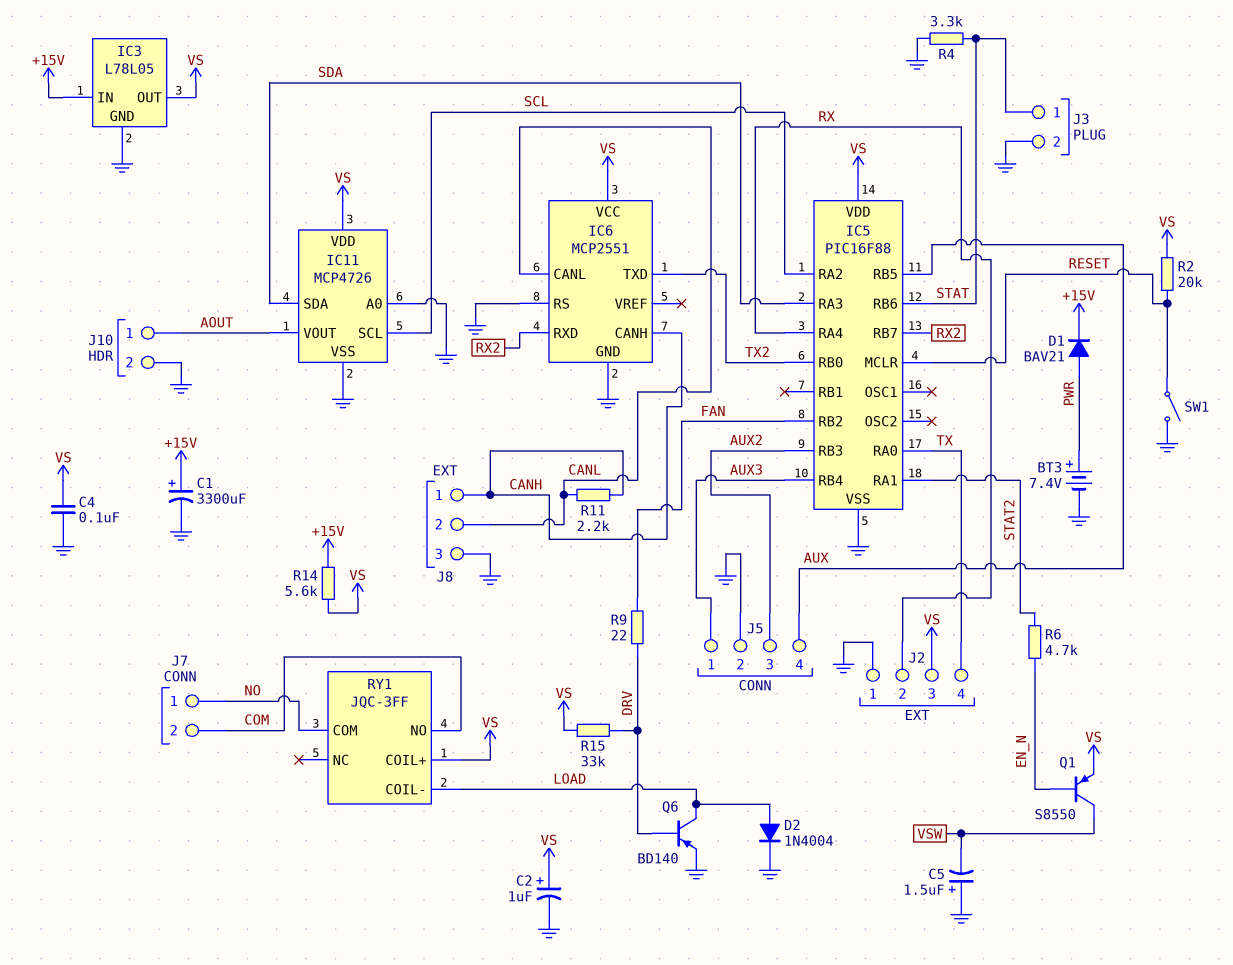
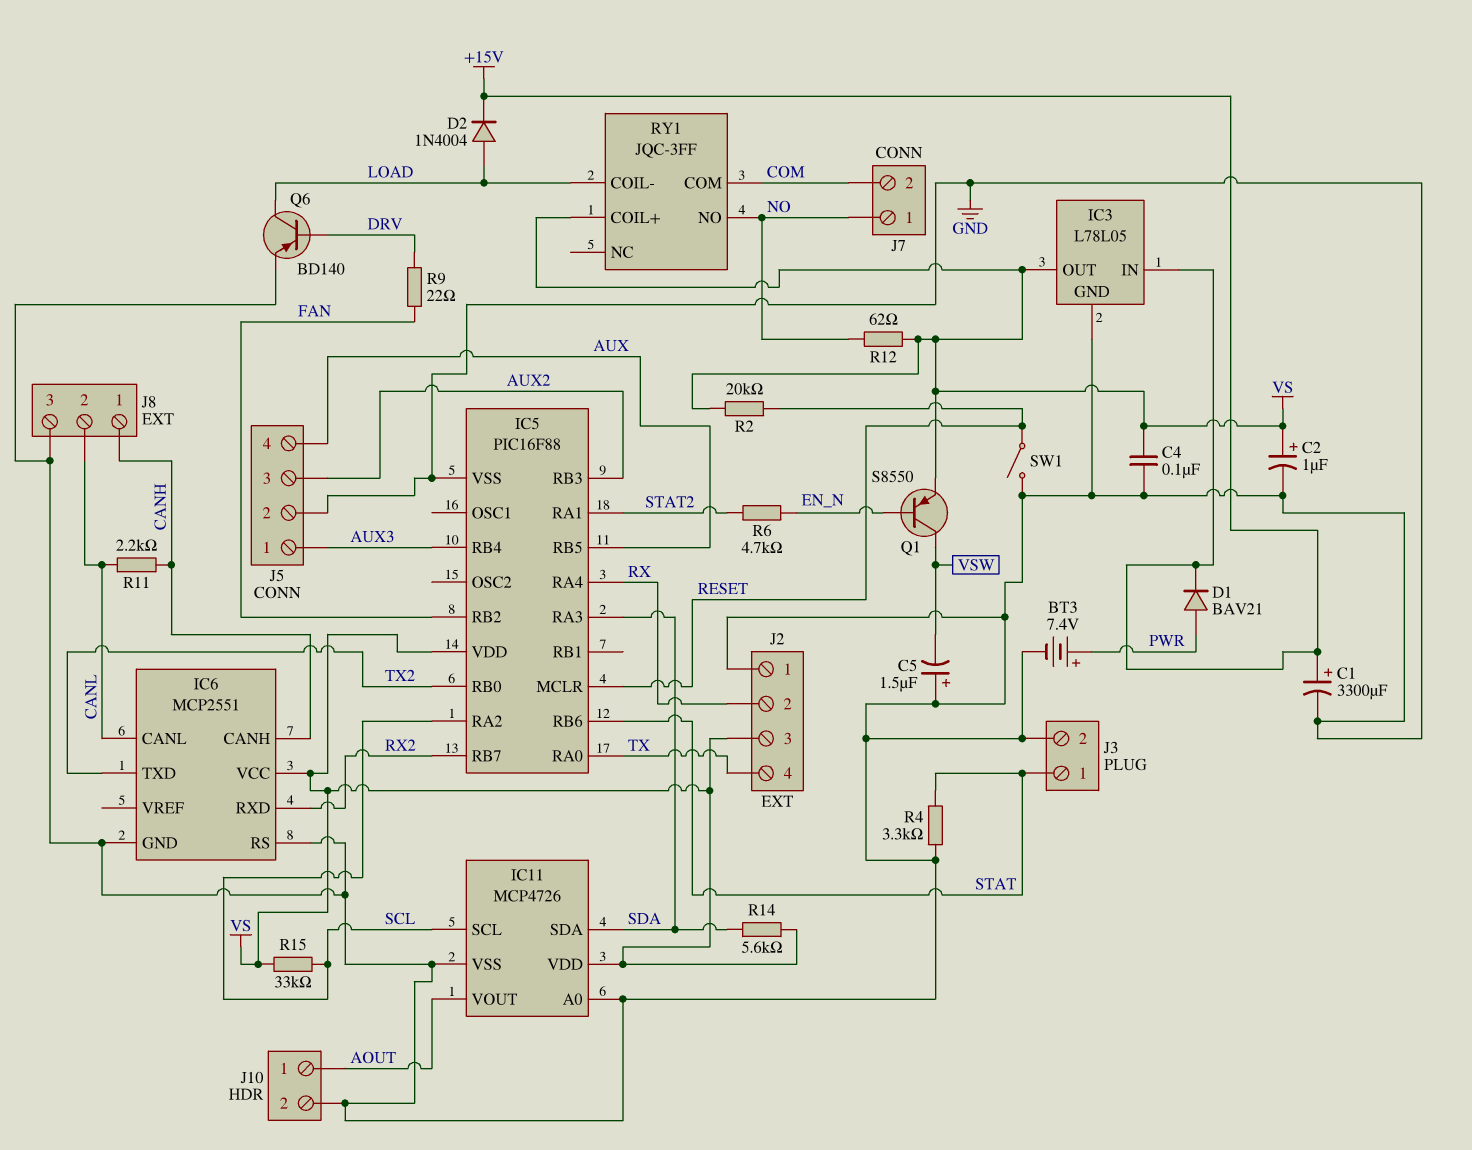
D2: diode 1N4004 (A LOAD, K GND) -> diode 1N4004 (A LOAD, K +15V)
R12: none -> 62 (NO, VS)
R14: 5.6k (+15V, VS) -> 5.6k (SDA, VS)
R15: 33k (DRV, VS) -> 33k (SCL, VS)
RY1 pin COM: NO -> COM
RY1 pin NO: COM -> NO

